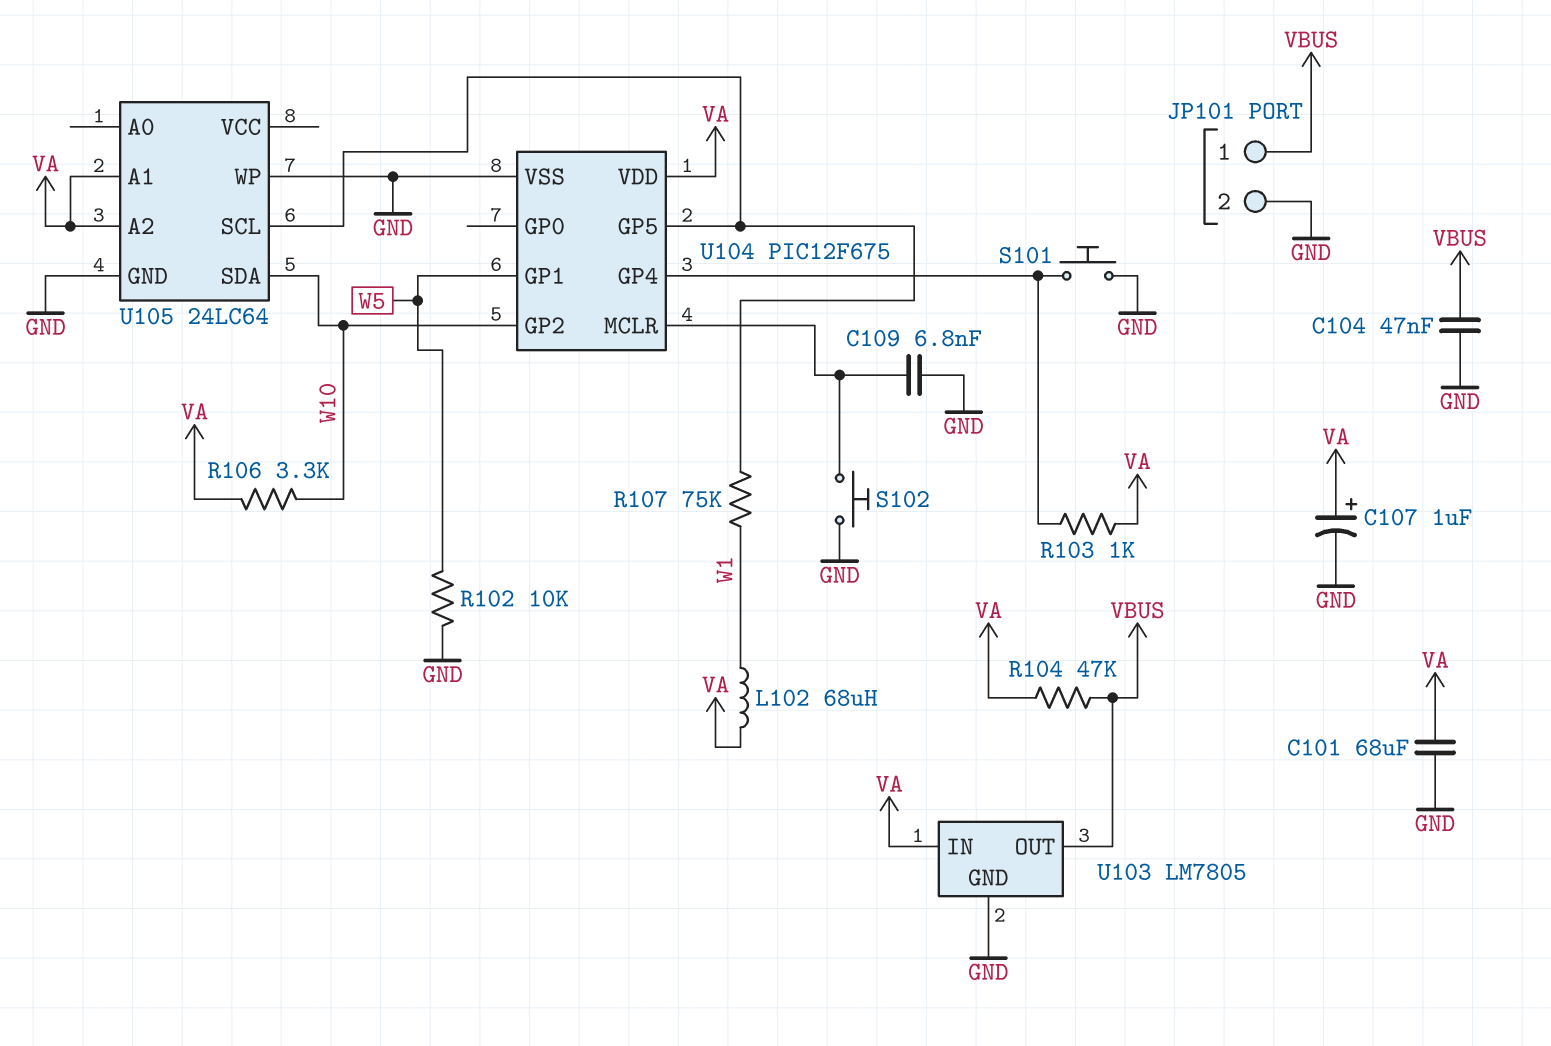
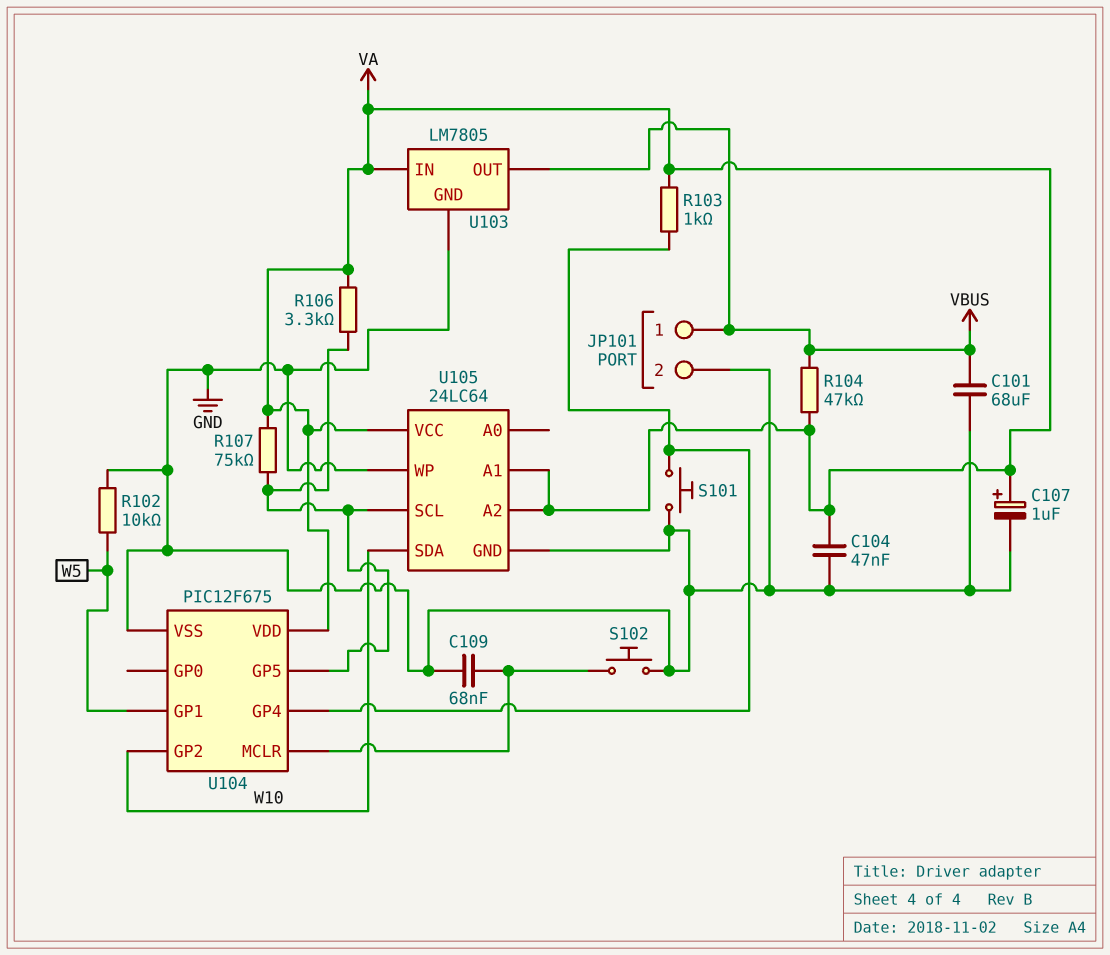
C101: 68uF (GND, VA) -> 68uF (GND, VBUS)
C104: 47nF (GND, VBUS) -> 47nF (GND, VA)
C109: 6.8nF (GND, U104/MCLR) -> 68nF (GND, U104/MCLR)
L102: 68uH (VA, W1) -> none
R106: 3.3k (VA, W10) -> 3.3k (U104/GP5, VA)
R107: 75k (U104/GP5, W1) -> 75k (U104/GP5, VA)
U105 pin VCC: none -> VA

